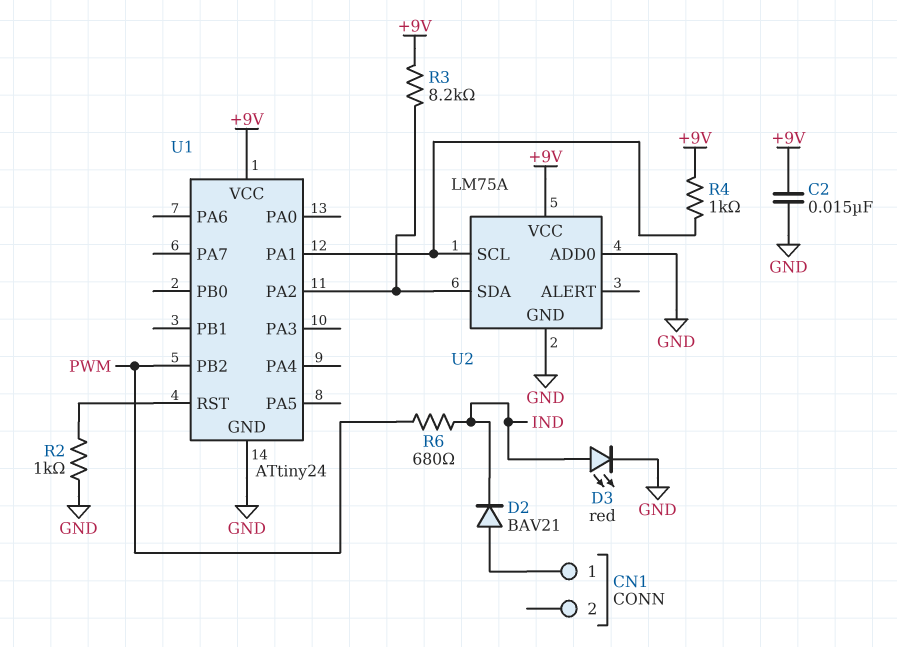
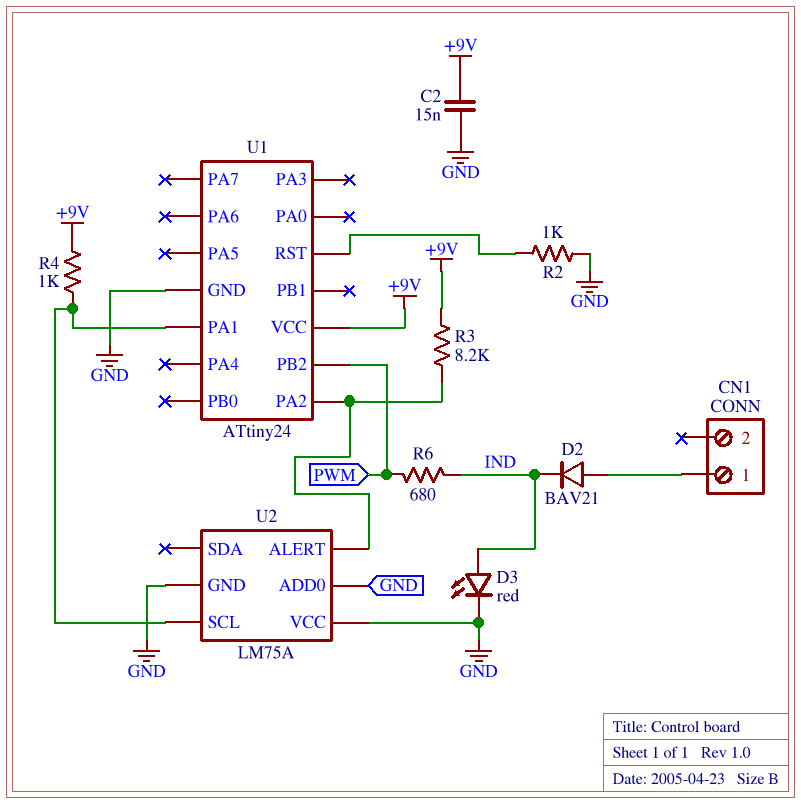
U2 pin ALERT: none -> U1/PA2
U2 pin SDA: U1/PA2 -> none
U2 pin VCC: +9V -> GND

